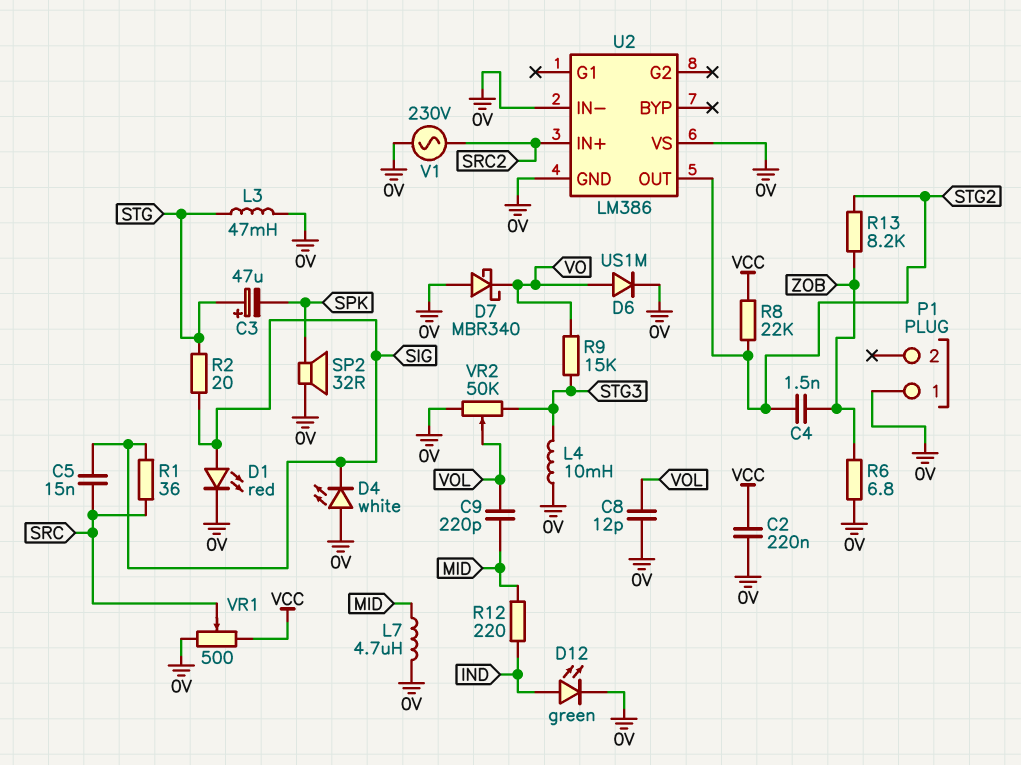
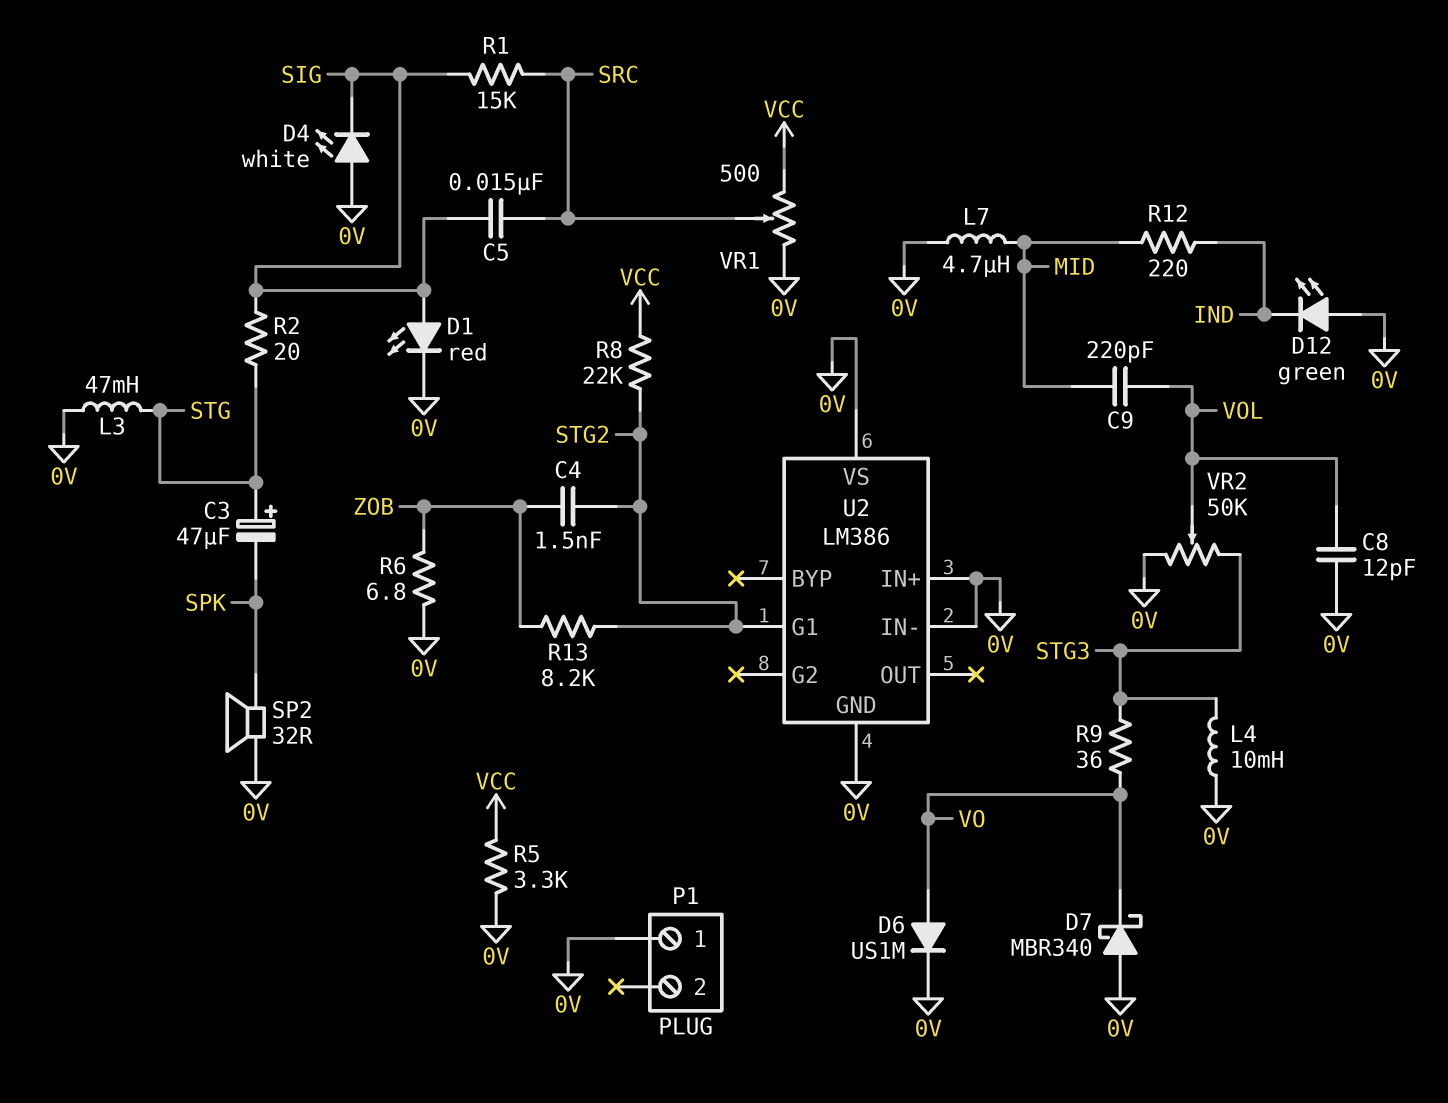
C2: 220nF (0V, VCC) -> none
D12: LED green (A IND, K 0V) -> LED green (A 0V, K IND)
R1: 36 (SIG, SRC) -> 15k (SIG, SRC)
R5: none -> 3.3k (0V, VCC)
R9: 15k (STG3, VO) -> 36 (STG3, VO)
U2 pin G1: none -> STG2
U2 pin IN+: SRC2 -> 0V
U2 pin OUT: STG2 -> none
V1: AC 230V (0V, SRC2) -> none

